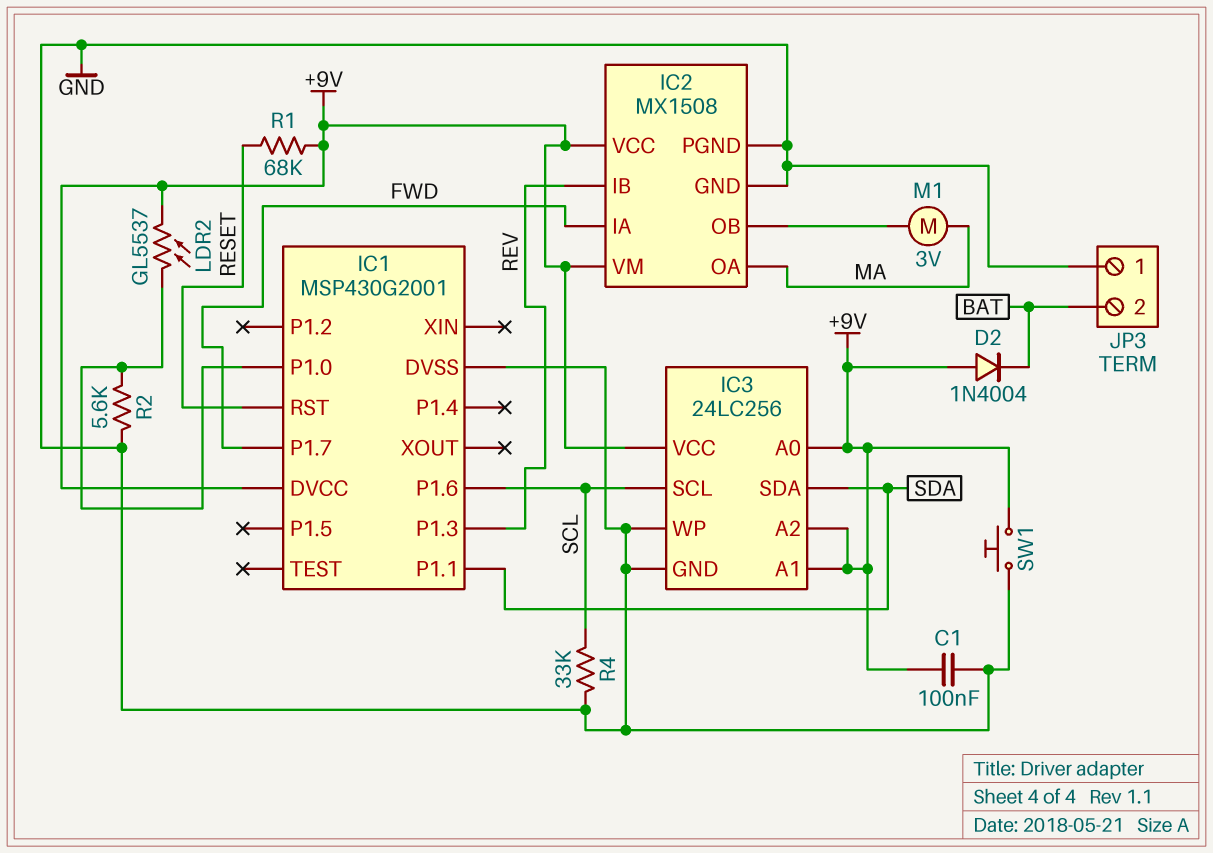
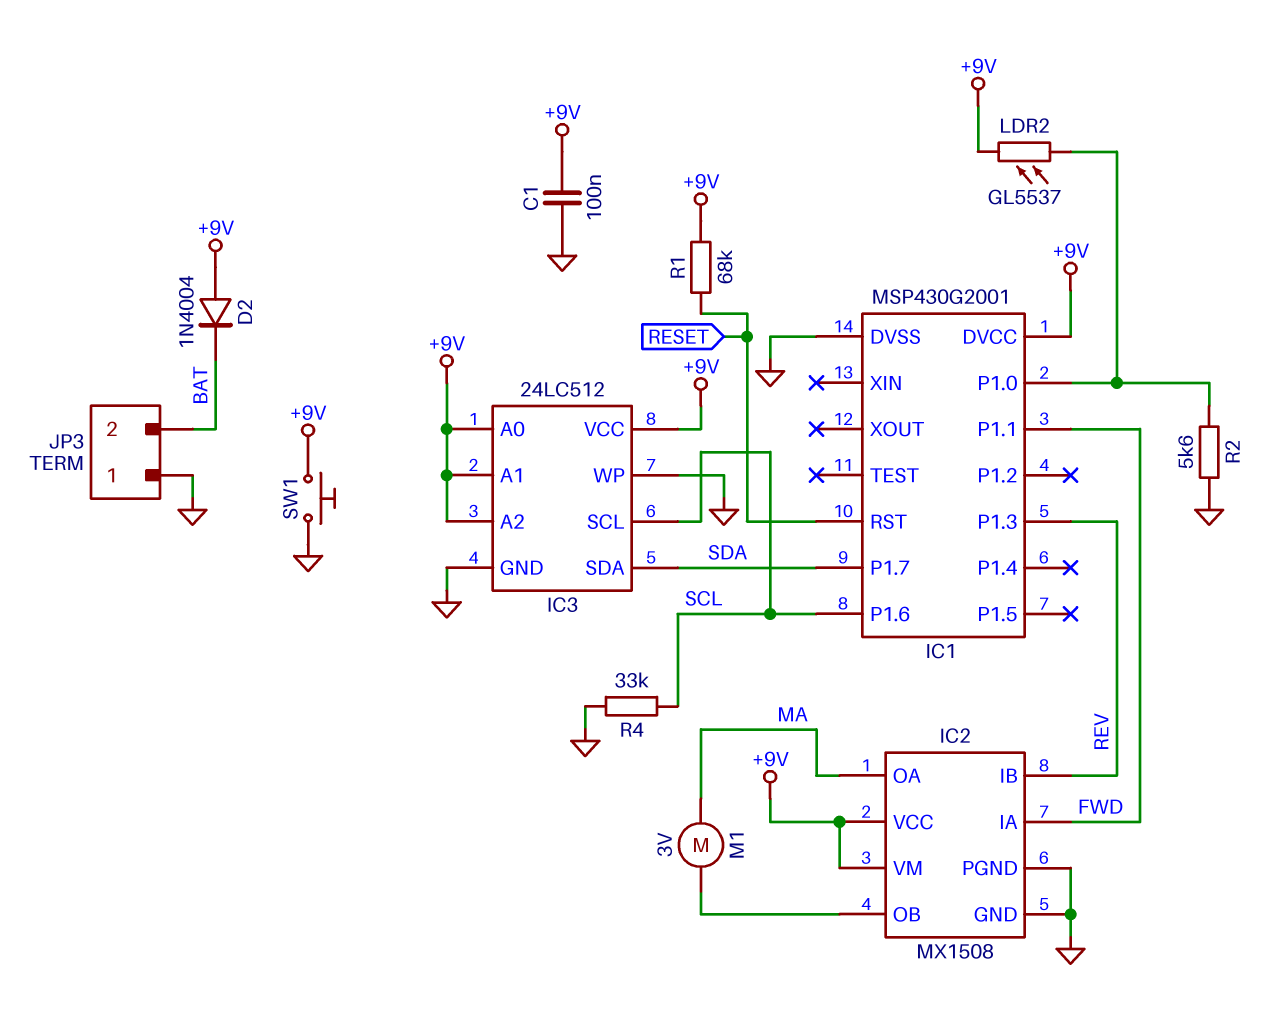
IC1 pin P1.1: SDA -> FWD
IC1 pin P1.7: FWD -> SDA
IC3: 24LC256 -> 24LC512

